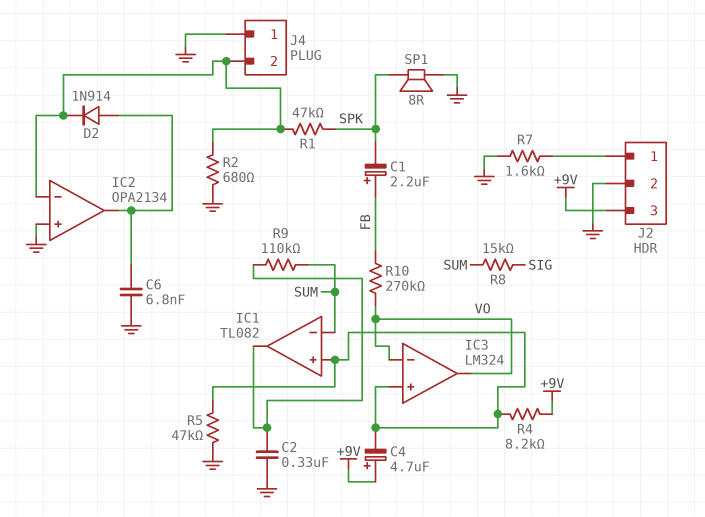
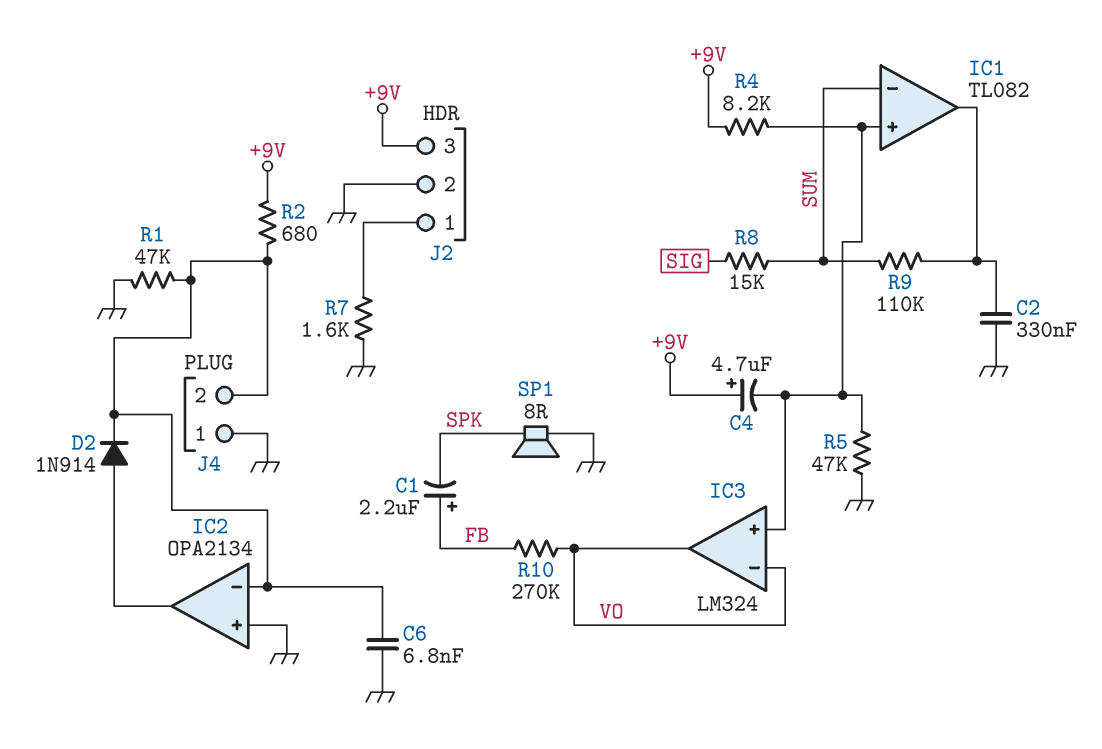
C6: 6.8nF (GND, IC2/out) -> 6.8nF (GND, IC2/in-)
R1: 47k (IC2/in-, SPK) -> 47k (GND, IC2/in-)
R2: 680 (GND, IC2/in-) -> 680 (+9V, IC2/in-)

